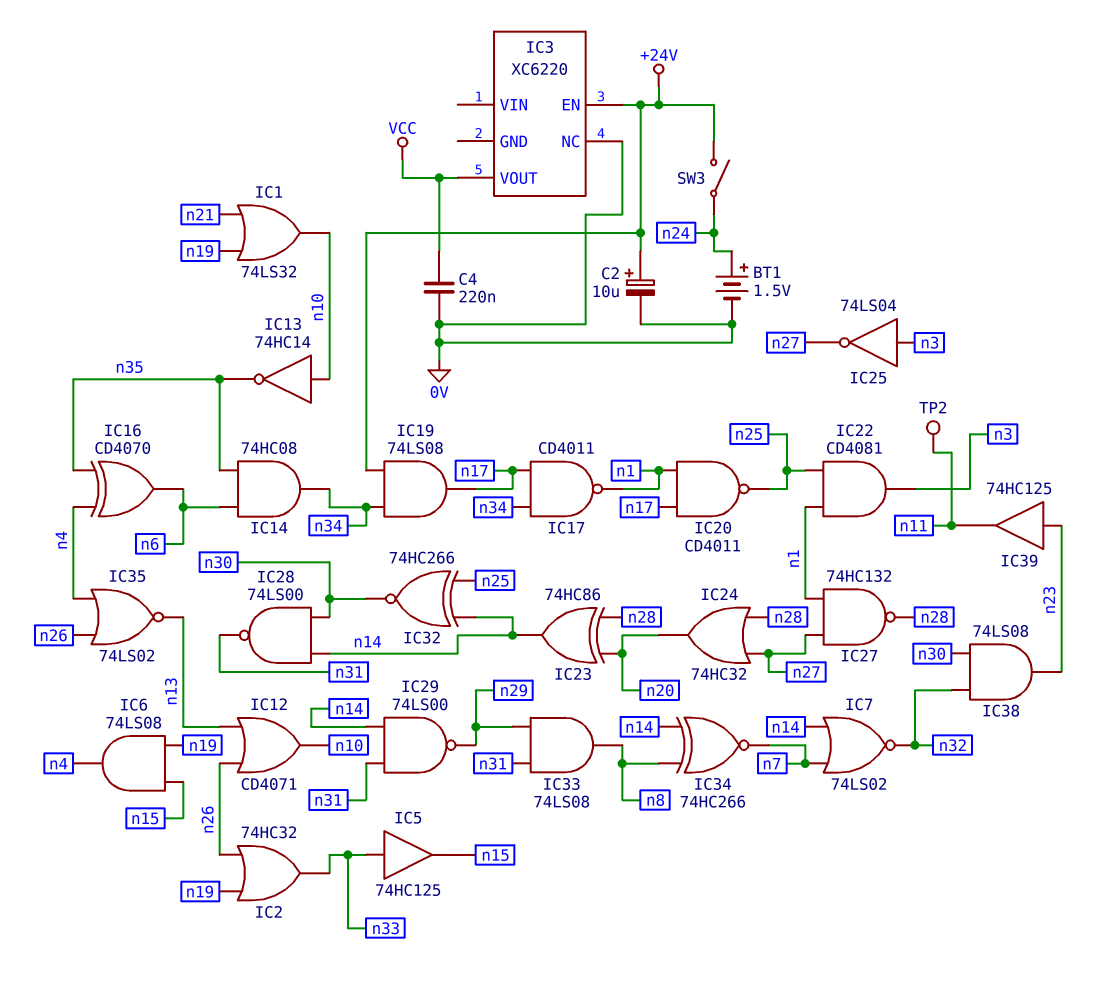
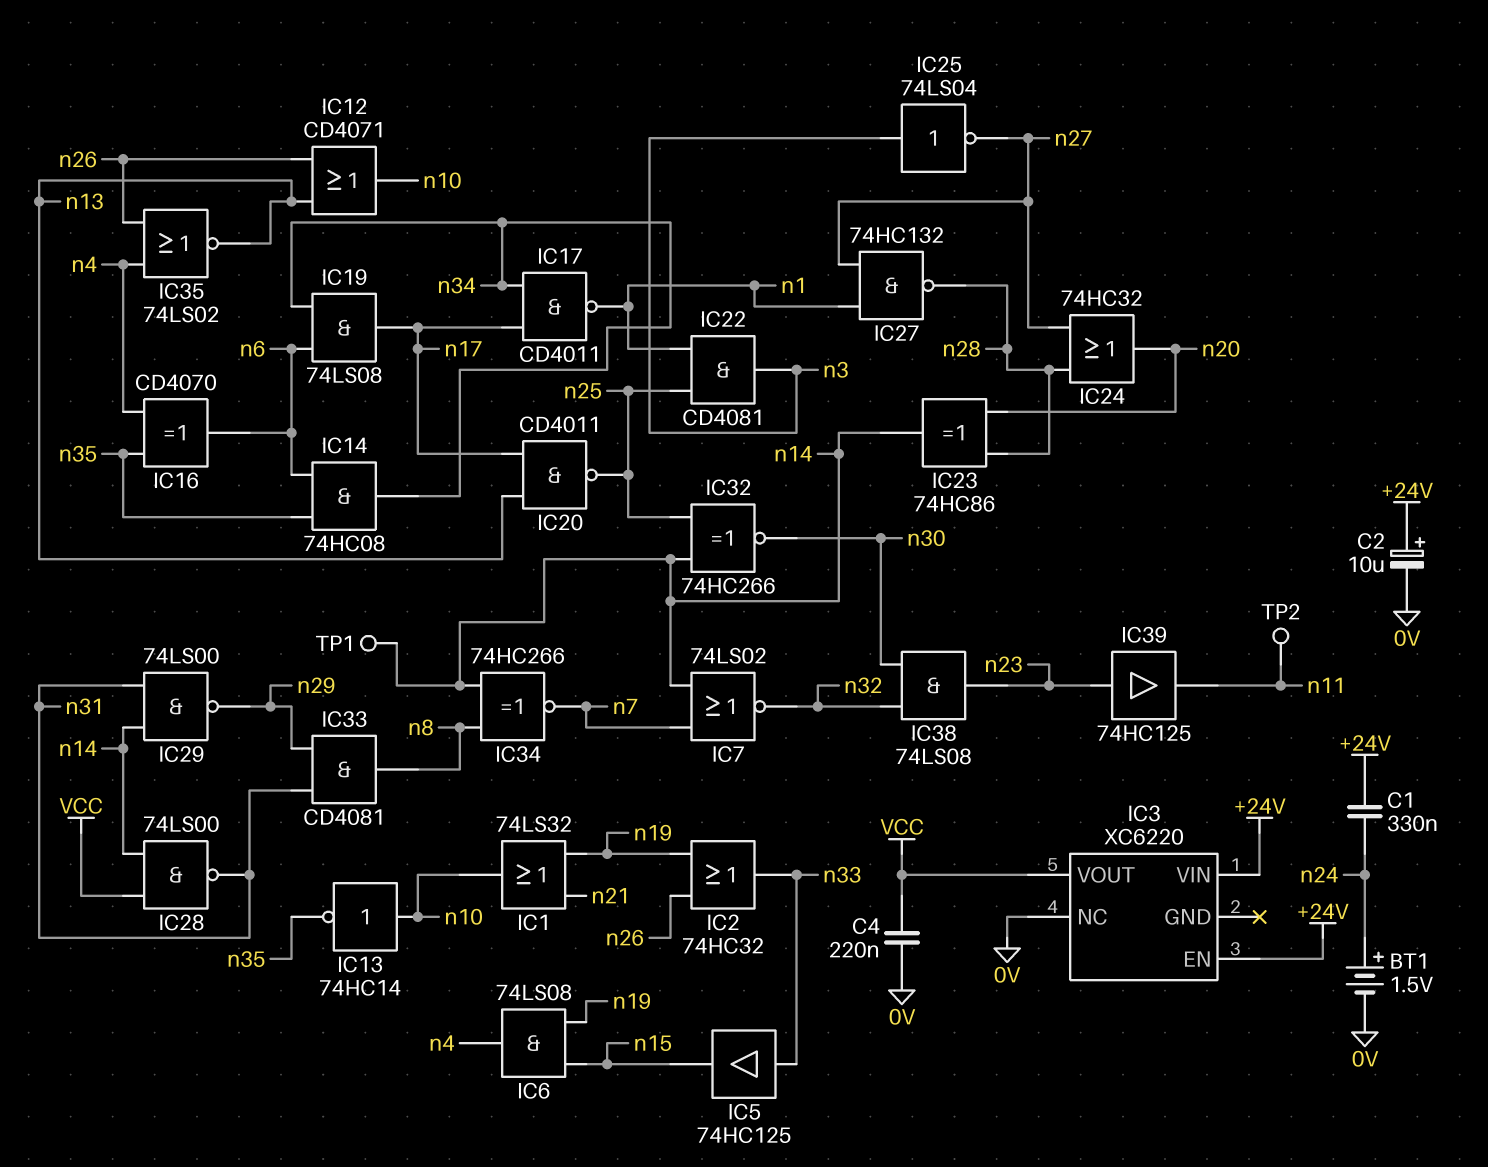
C1: none -> 330nF (+24V, n24)
IC3 pin VIN: none -> +24V
IC19: AND 74LS08 (in +24V, in n34, out n17) -> AND 74LS08 (in n6, in n34, out n17)
IC20: NAND CD4011 (in n1, in n17, out n25) -> NAND CD4011 (in n13, in n17, out n25)
IC28: NAND 74LS00 (in n14, in n30, out n31) -> NAND 74LS00 (in VCC, in n14, out n31)
IC33: AND 74LS08 (in n29, in n31, out n8) -> AND CD4081 (in n29, in n31, out n8)
SW3: switch (+24V, n24) -> none
TP1: none -> test point (n14)

